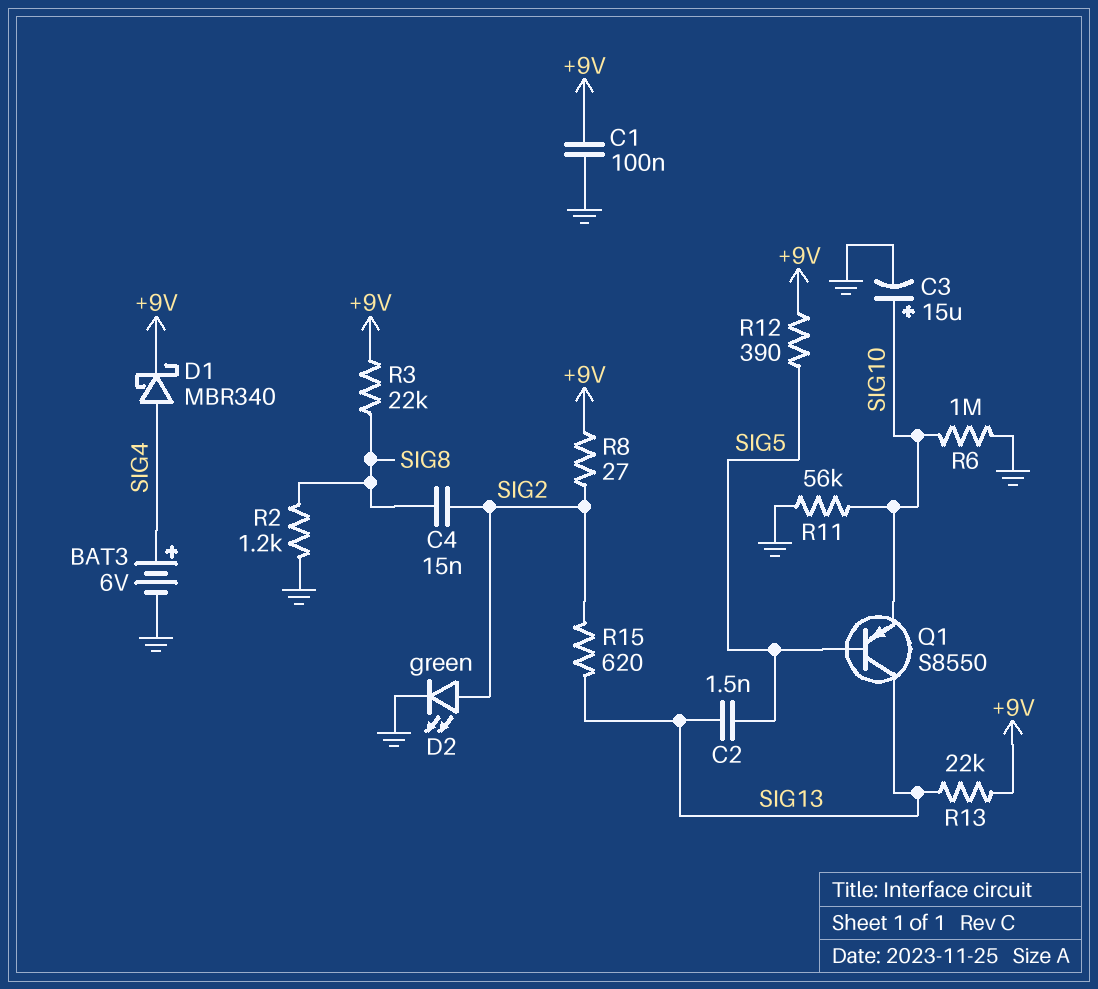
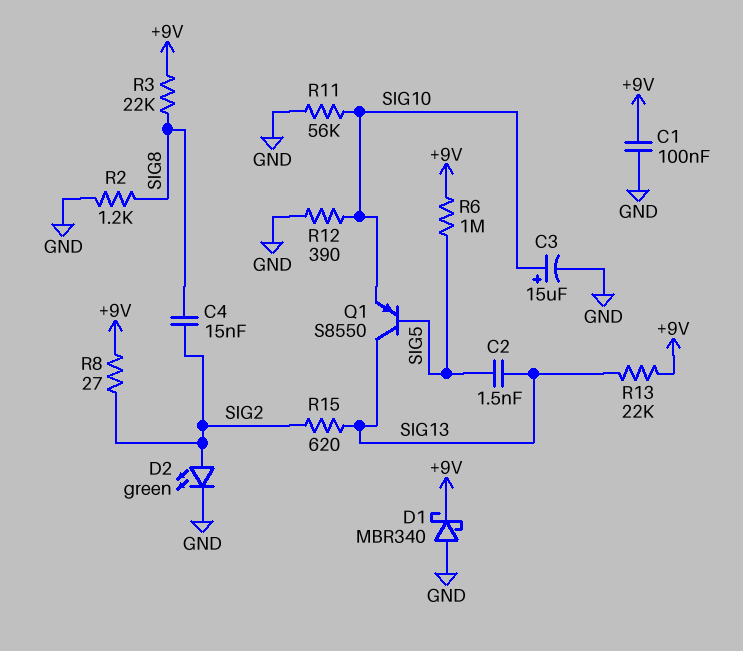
BAT3: 6V (plus SIG4, minus GND) -> none
D1: schottky MBR340 (A SIG4, K +9V) -> schottky MBR340 (A GND, K +9V)
R6: 1M (GND, SIG10) -> 1M (+9V, SIG5)
R12: 390 (+9V, SIG5) -> 390 (GND, SIG10)

